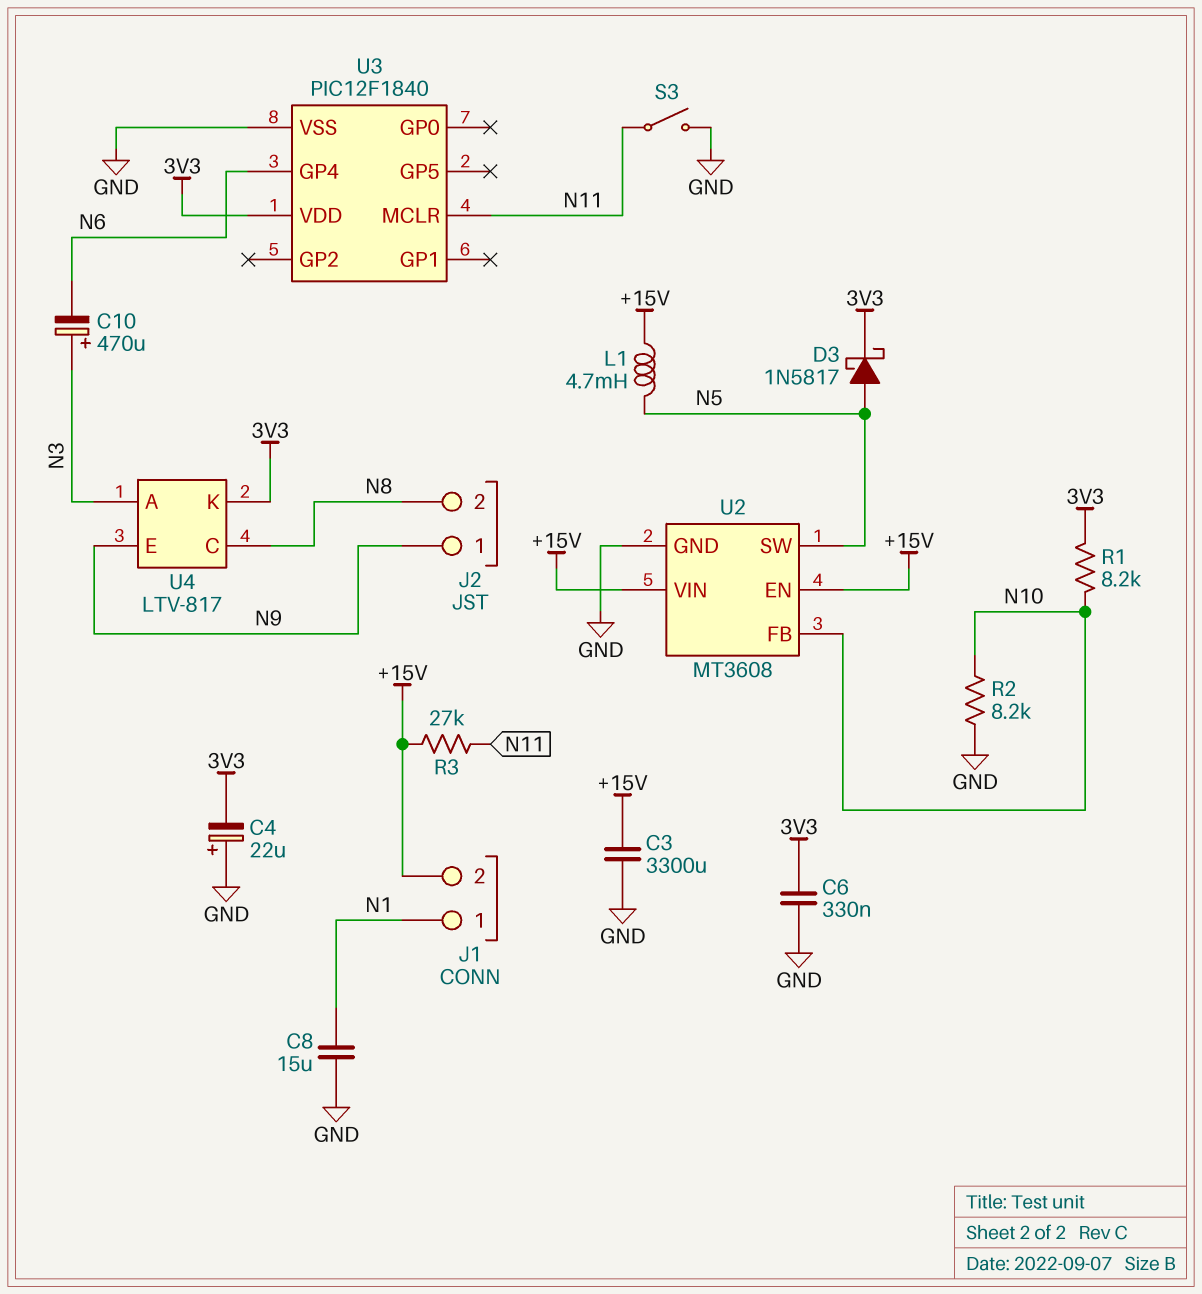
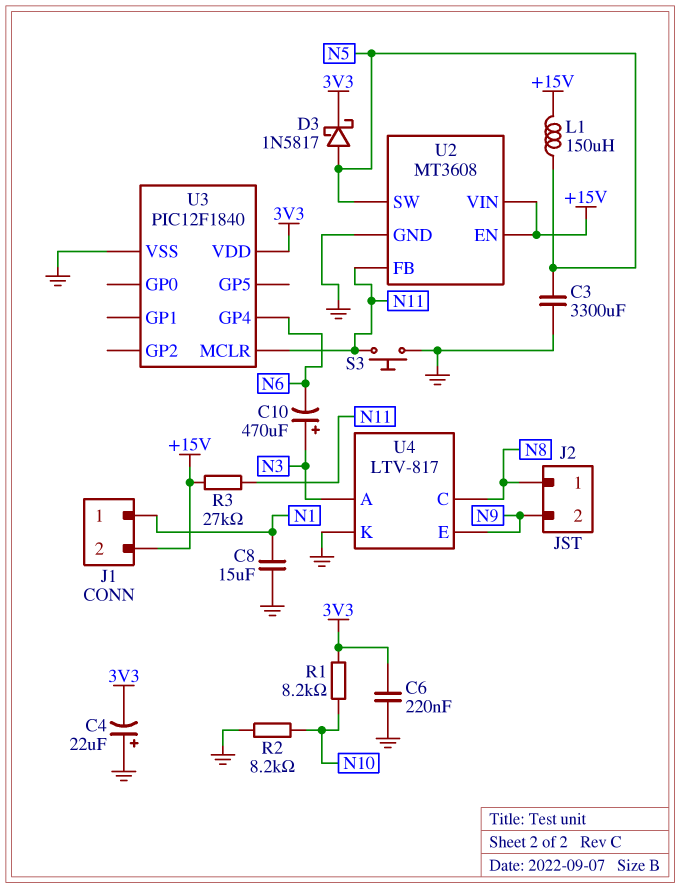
C3: 3300uF (+15V, GND) -> 3300uF (GND, N5)
C6: 330nF (3V3, GND) -> 220nF (3V3, GND)
J2 pin 1: N9 -> N8
J2 pin 2: N8 -> N9
L1: 4.7mH (+15V, N5) -> 150uH (+15V, N5)
S3: switch (GND, N11) -> button (GND, N11)
U2 pin FB: N10 -> N11
U4 pin K: 3V3 -> GND

